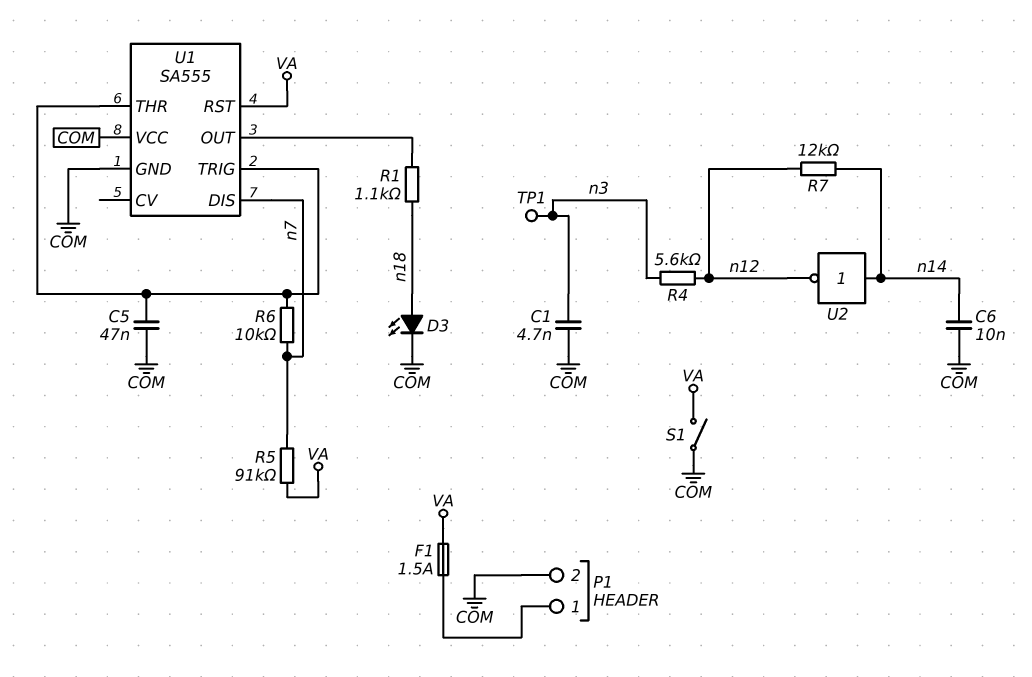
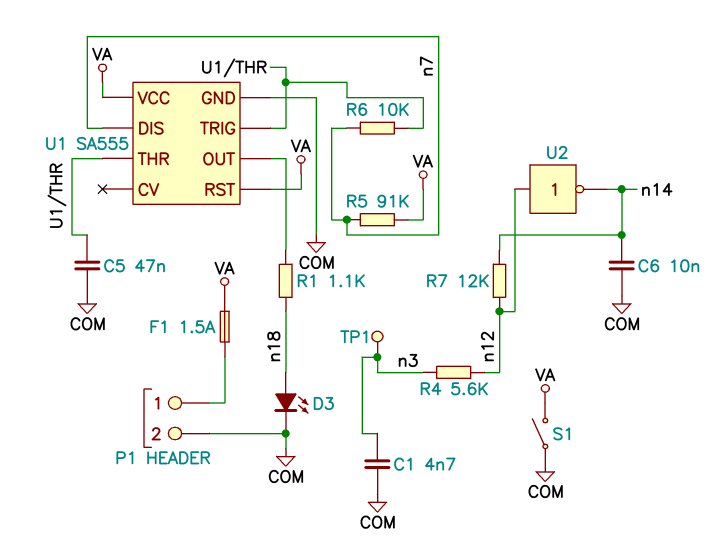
U1 pin VCC: COM -> VA
U2: NOT (in n14, out n12) -> NOT (in n12, out n14)

